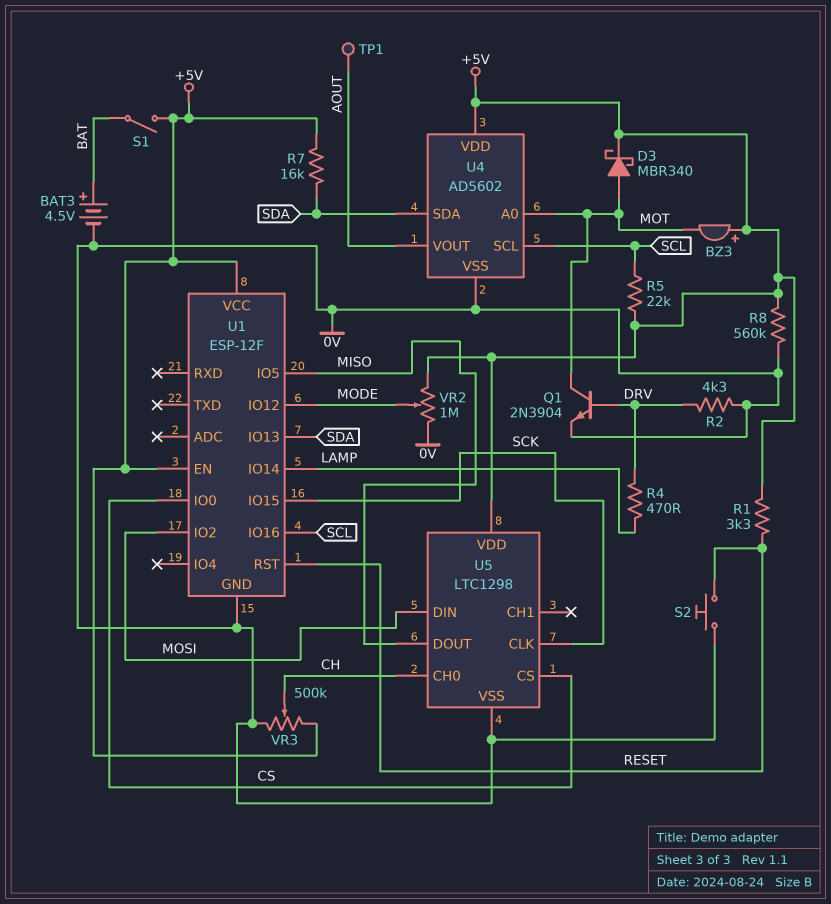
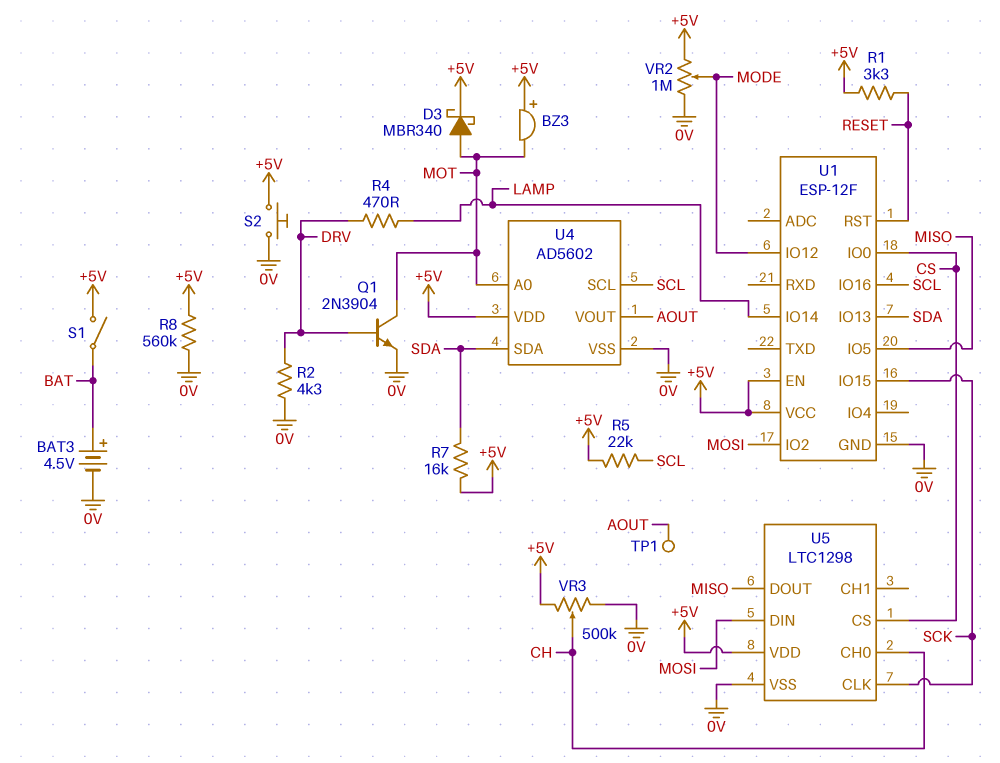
S2: button (0V, RESET) -> button (+5V, 0V)

